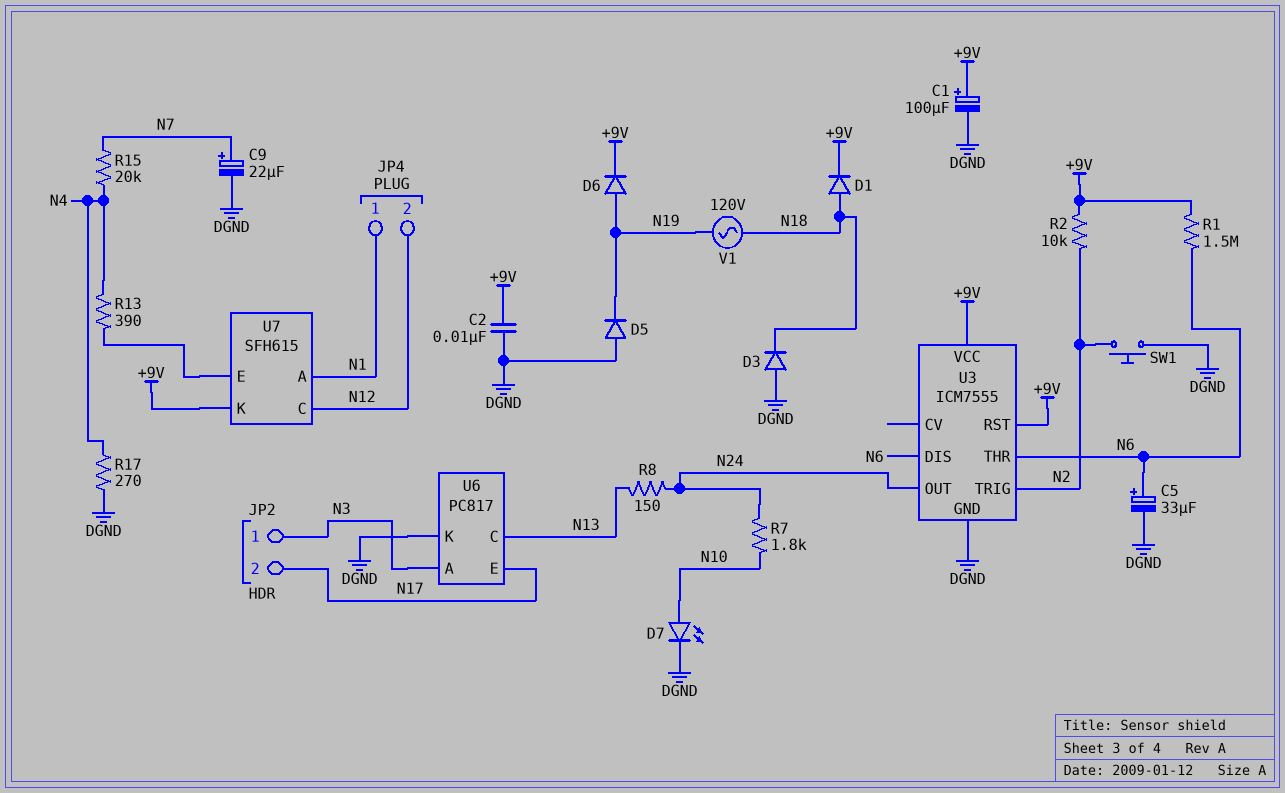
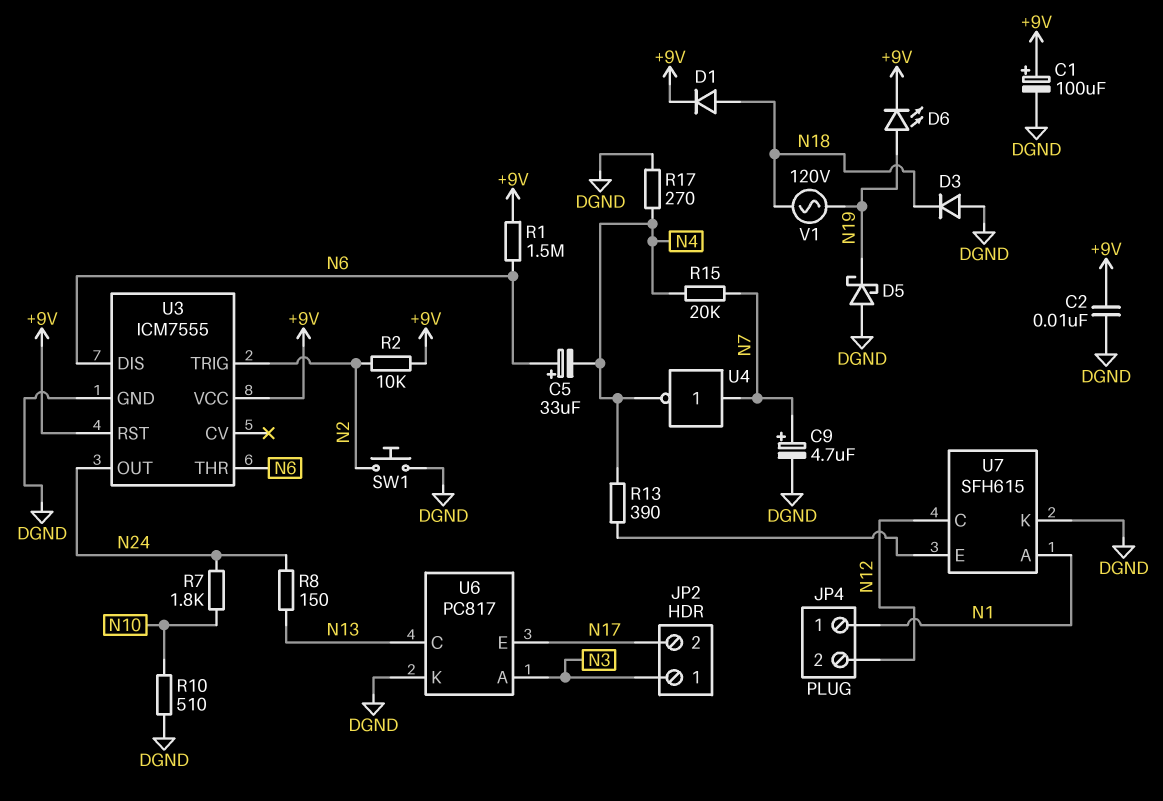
C5: 33uF (plus N6, minus DGND) -> 33uF (plus N6, minus N4)
C9: 22uF (plus N7, minus DGND) -> 4.7uF (plus N7, minus DGND)
D5: diode (A DGND, K N19) -> schottky (A DGND, K N19)
D6: diode (A N19, K +9V) -> LED (A N19, K +9V)
D7: LED (A N10, K DGND) -> none
R10: none -> 510 (DGND, N10)
U4: none -> NOT (in N7, out N4)
U7 pin K: +9V -> DGND

